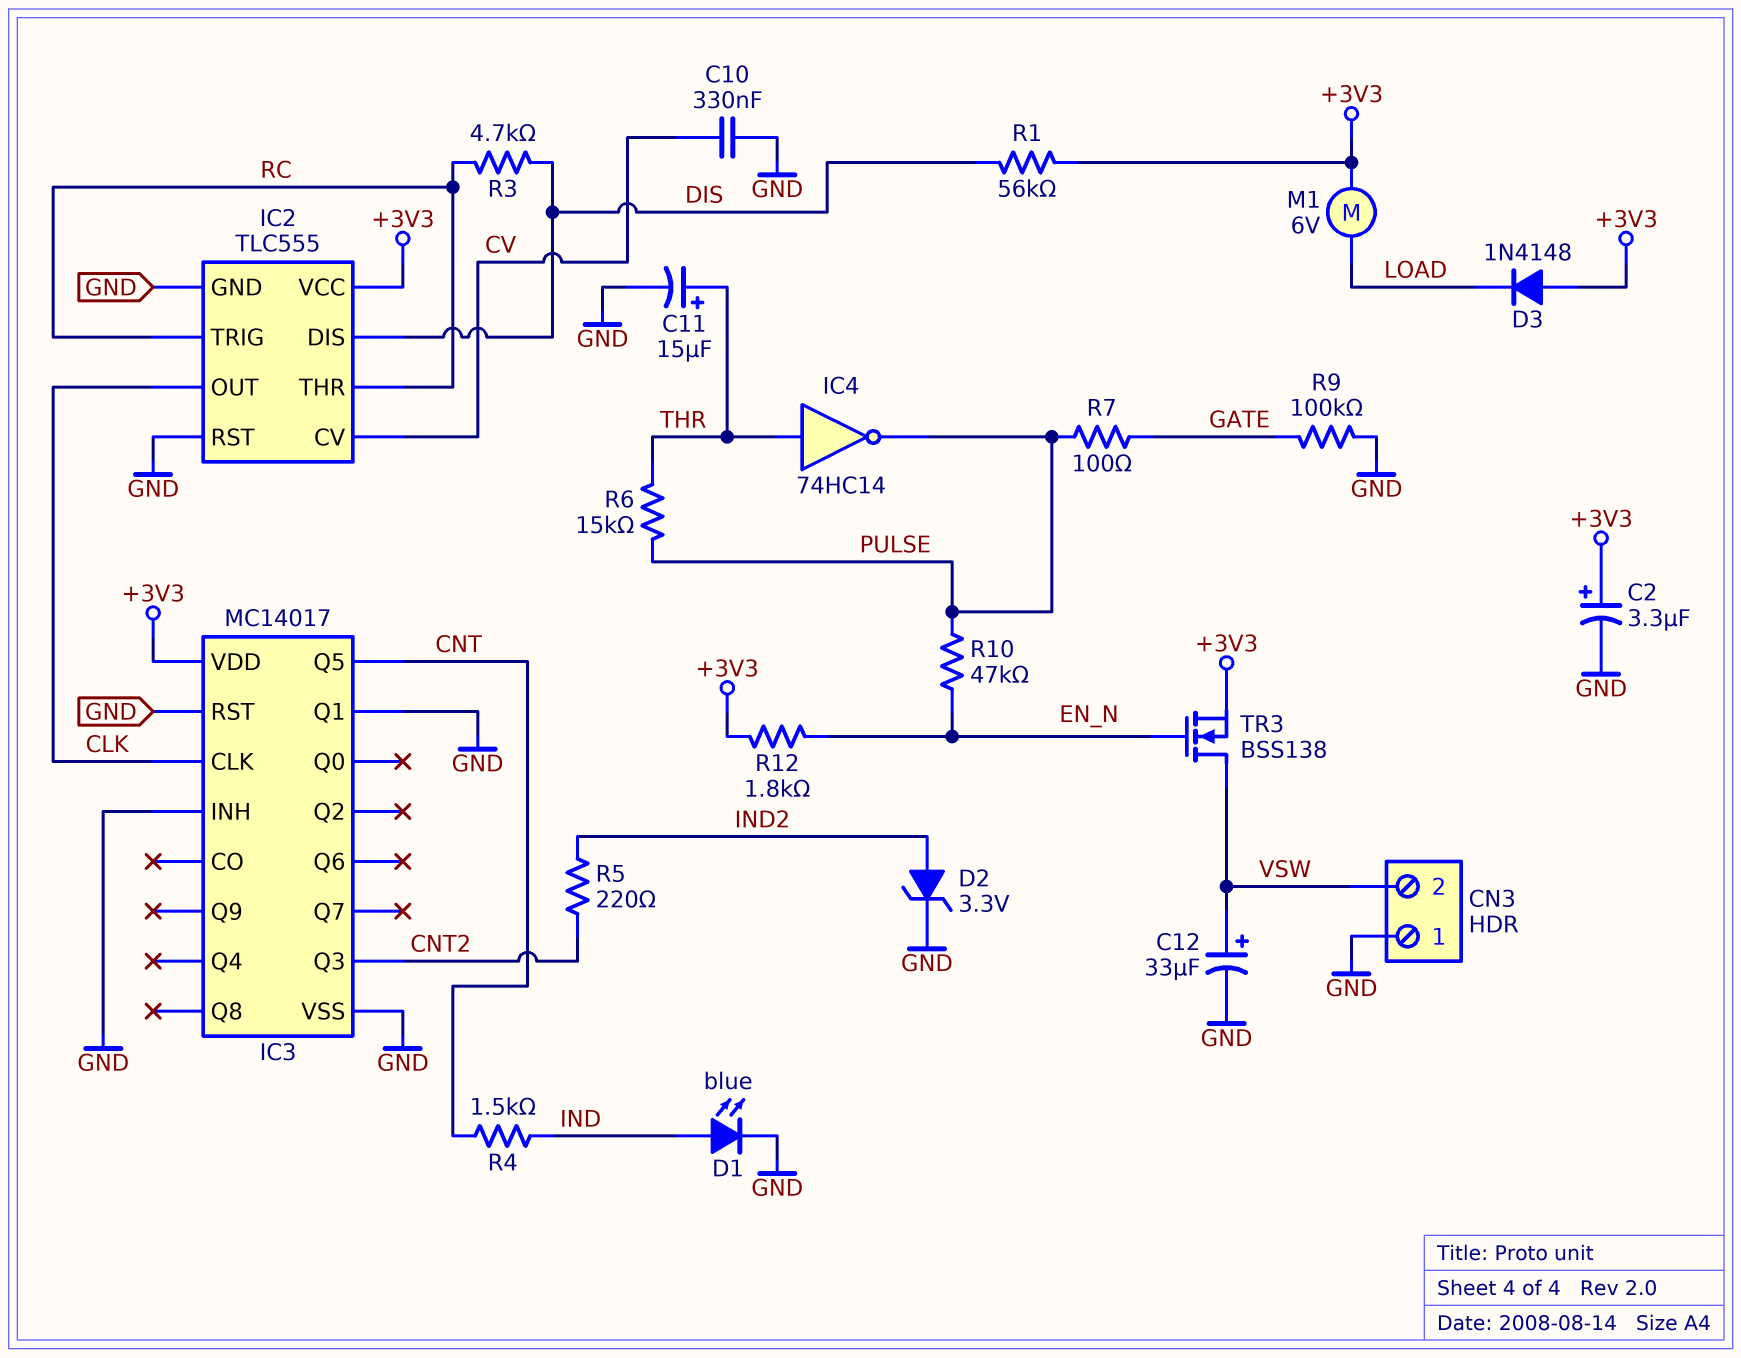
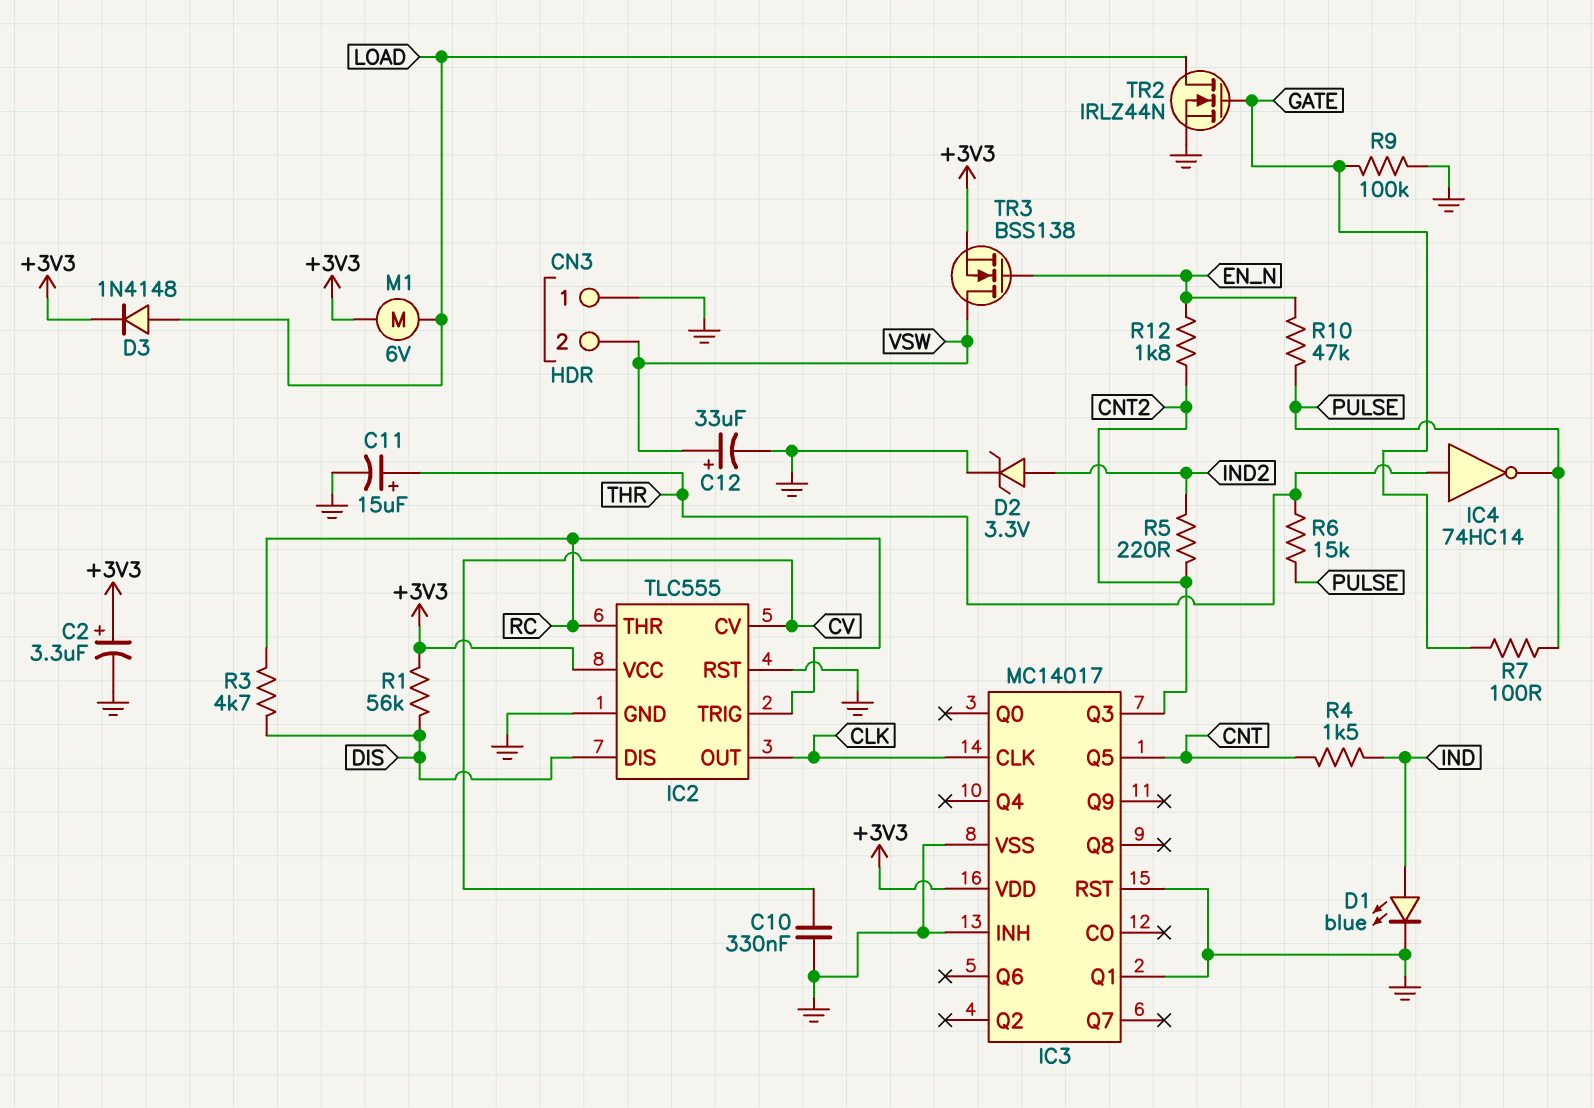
D3: diode 1N4148 (A +3V3, K LOAD) -> diode 1N4148 (A LOAD, K +3V3)
R12: 1.8k (+3V3, EN_N) -> 1.8k (CNT2, EN_N)
TR2: none -> NMOS IRLZ44N (G GATE, D LOAD, S GND)

